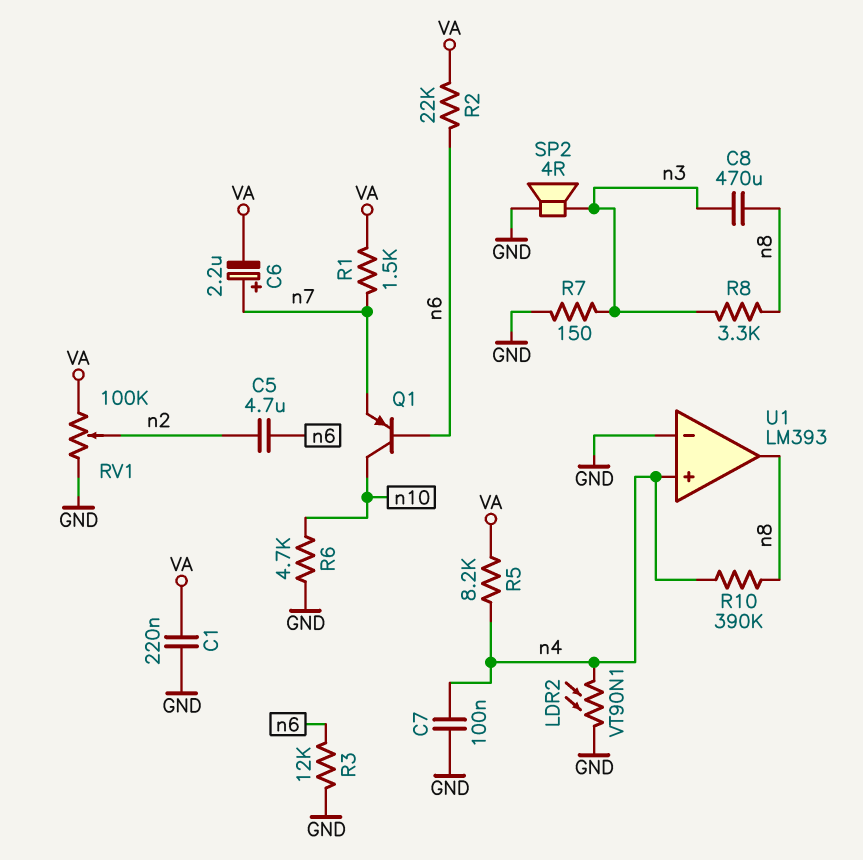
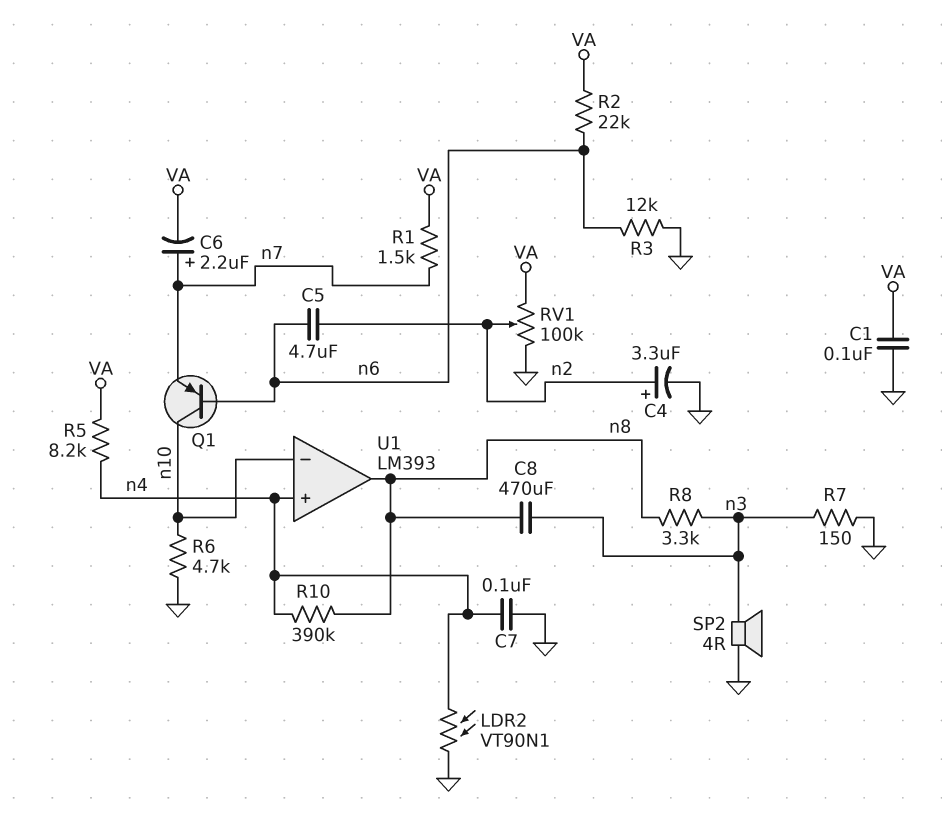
C1: 220nF (GND, VA) -> 100nF (GND, VA)
C4: none -> 3.3uF (plus n2, minus GND)
U1 pin in-: GND -> n10

